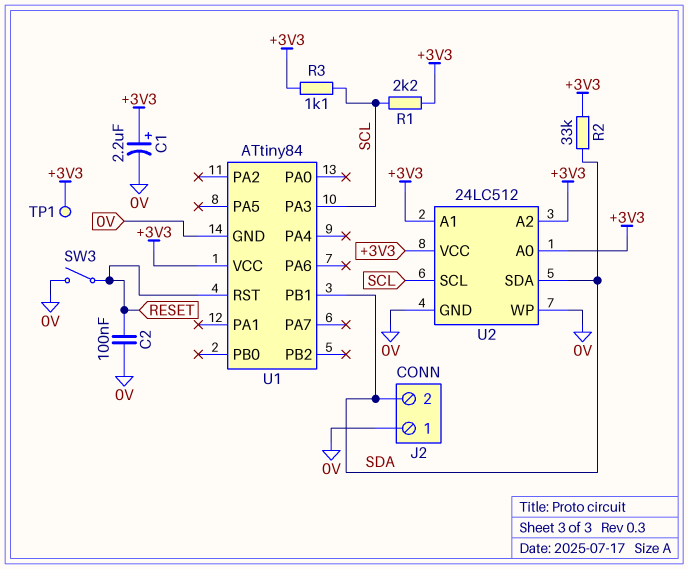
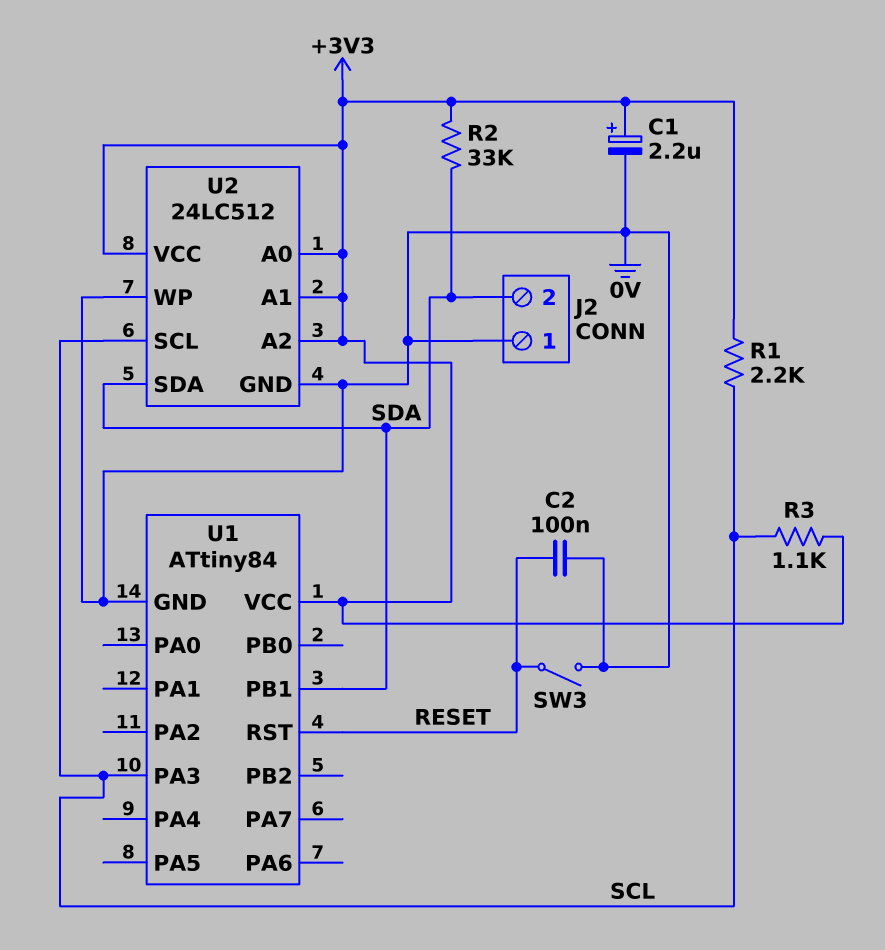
TP1: test point (+3V3) -> none

